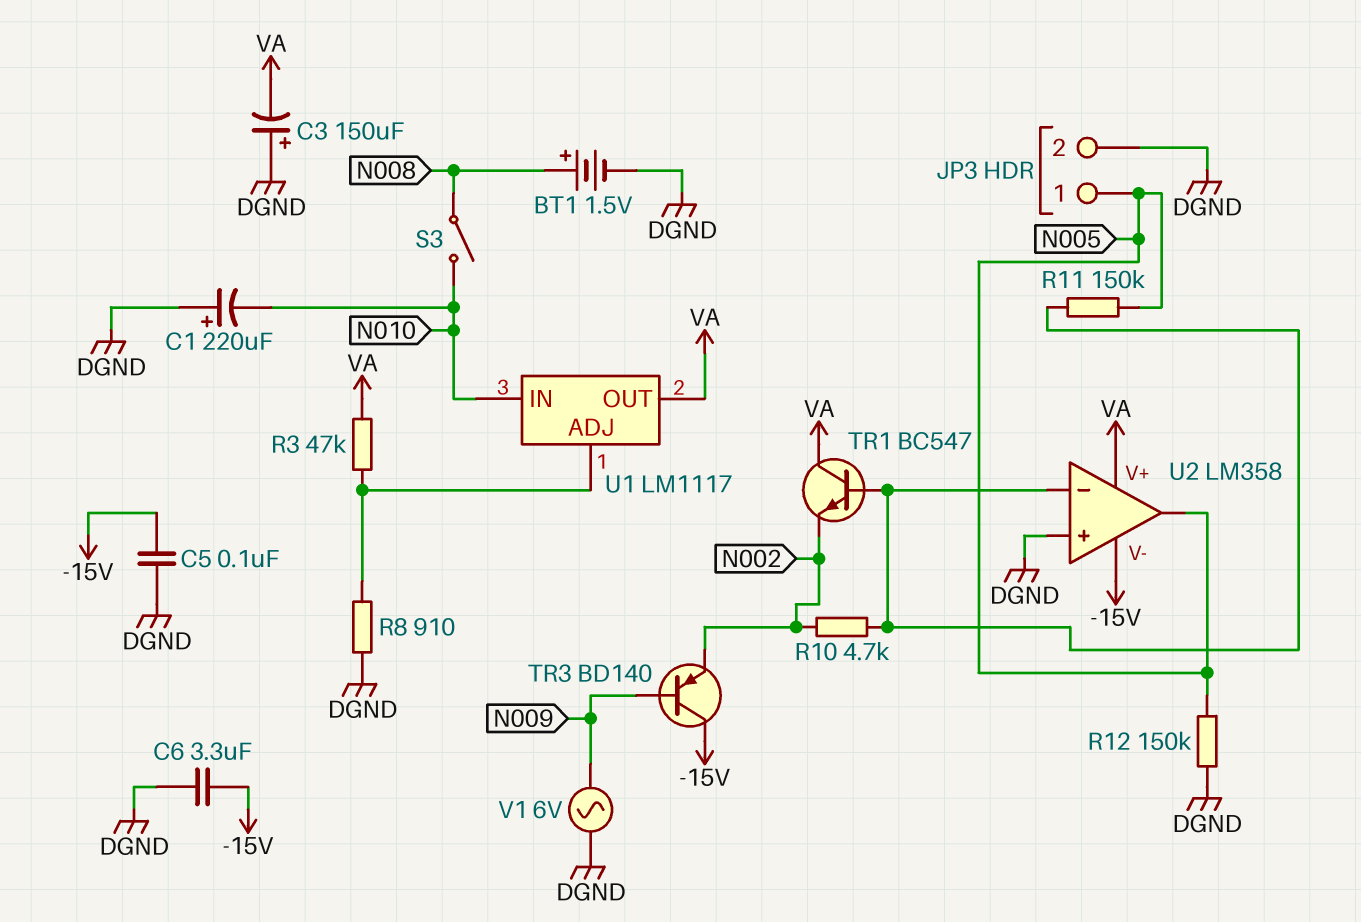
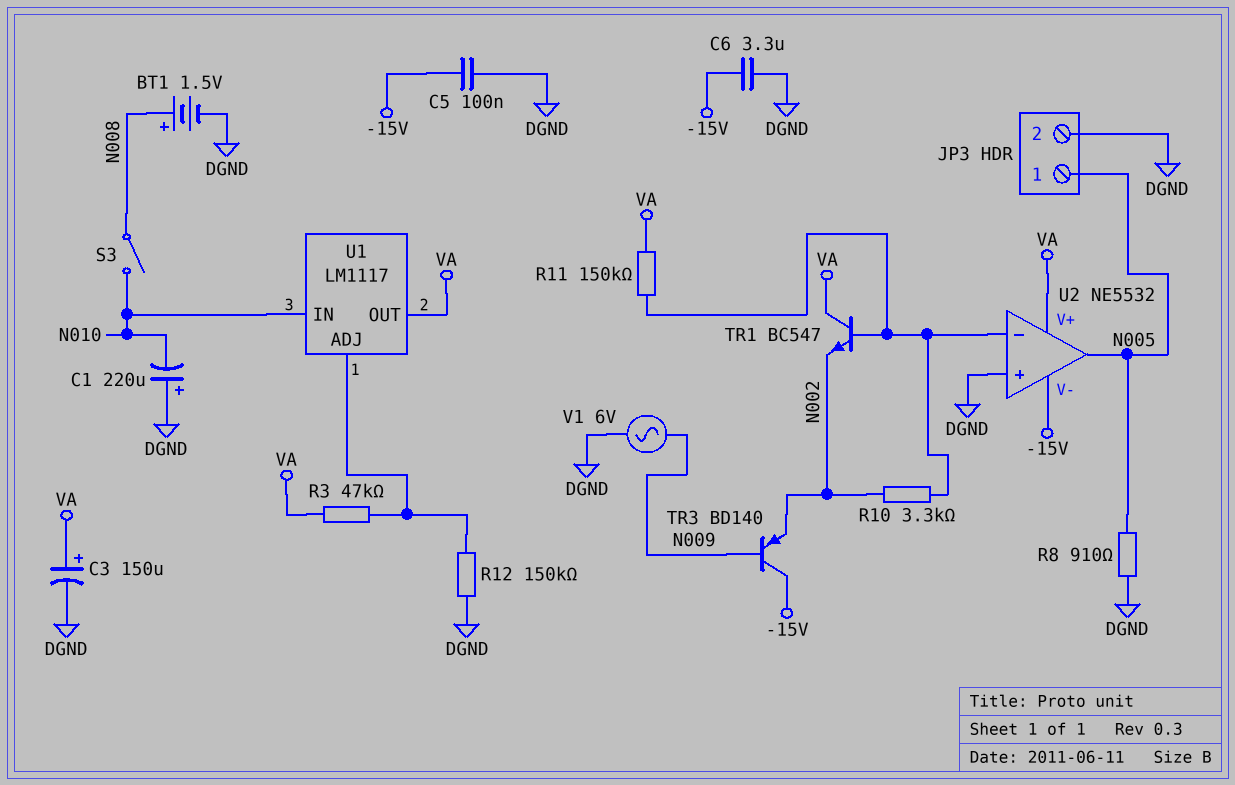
C3: 150uF (plus DGND, minus VA) -> 150uF (plus VA, minus DGND)
R8: 910 (DGND, U1/ADJ) -> 910 (DGND, N005)
R10: 4.7k (N002, U2/in-) -> 3.3k (N002, U2/in-)
R11: 150k (N005, U2/in-) -> 150k (U2/in-, VA)
R12: 150k (DGND, N005) -> 150k (DGND, U1/ADJ)
U2: LM358 -> NE5532

